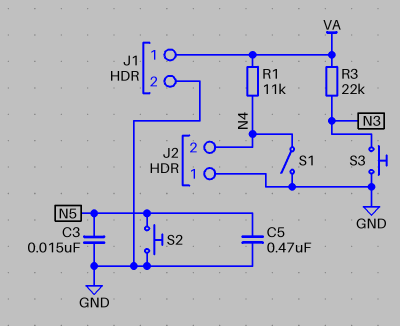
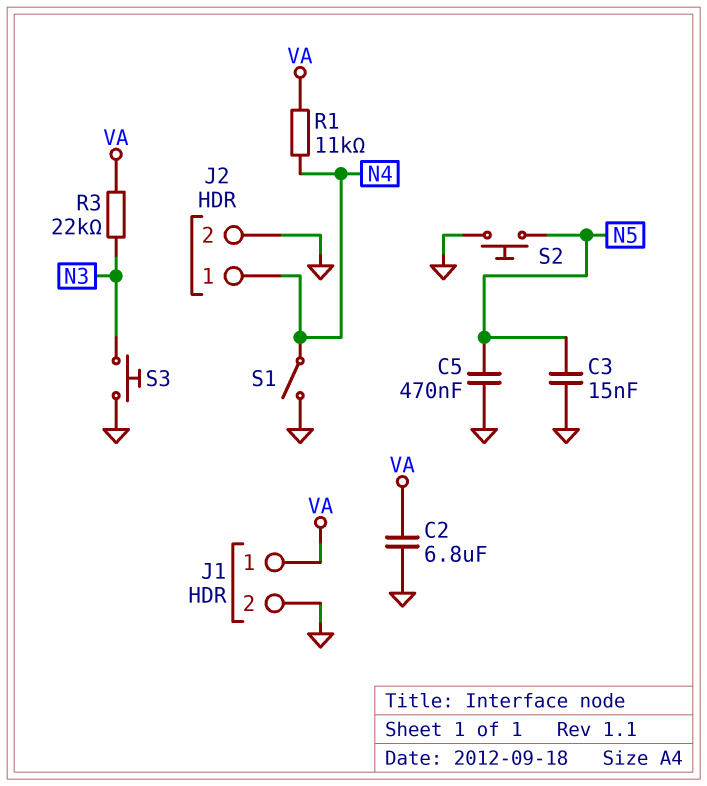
C2: none -> 6.8uF (GND, VA)
J2 pin 1: GND -> N4
J2 pin 2: N4 -> GND

